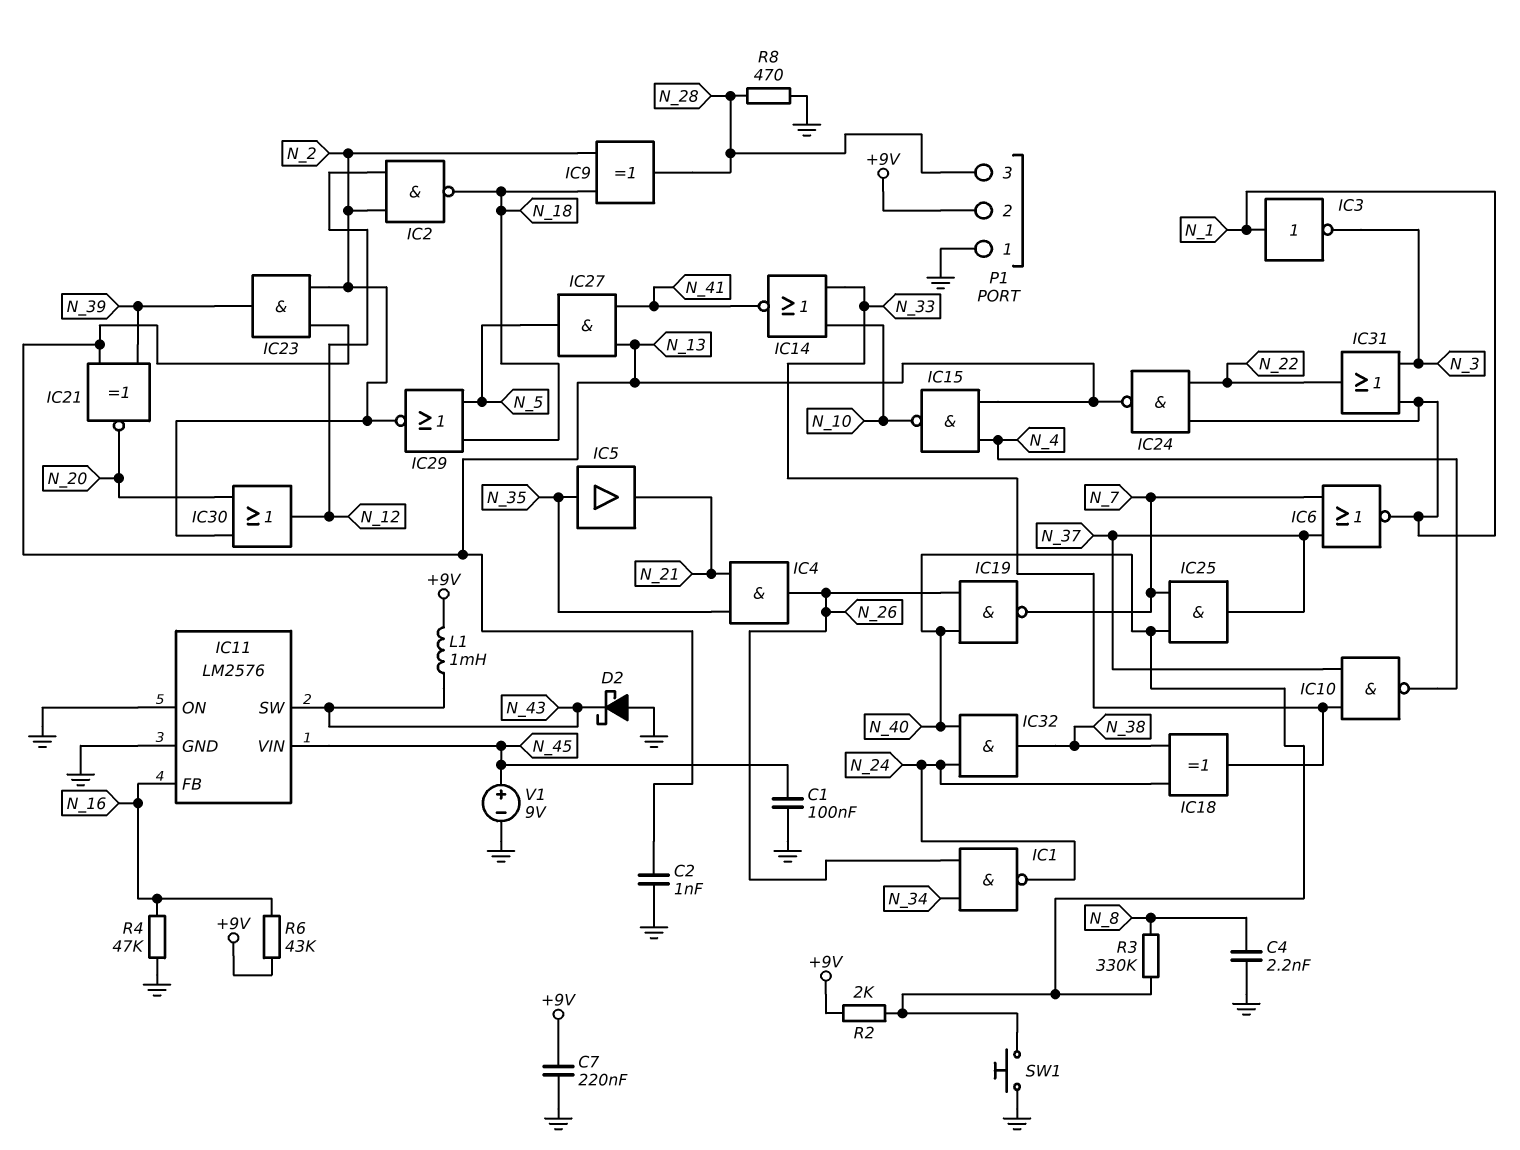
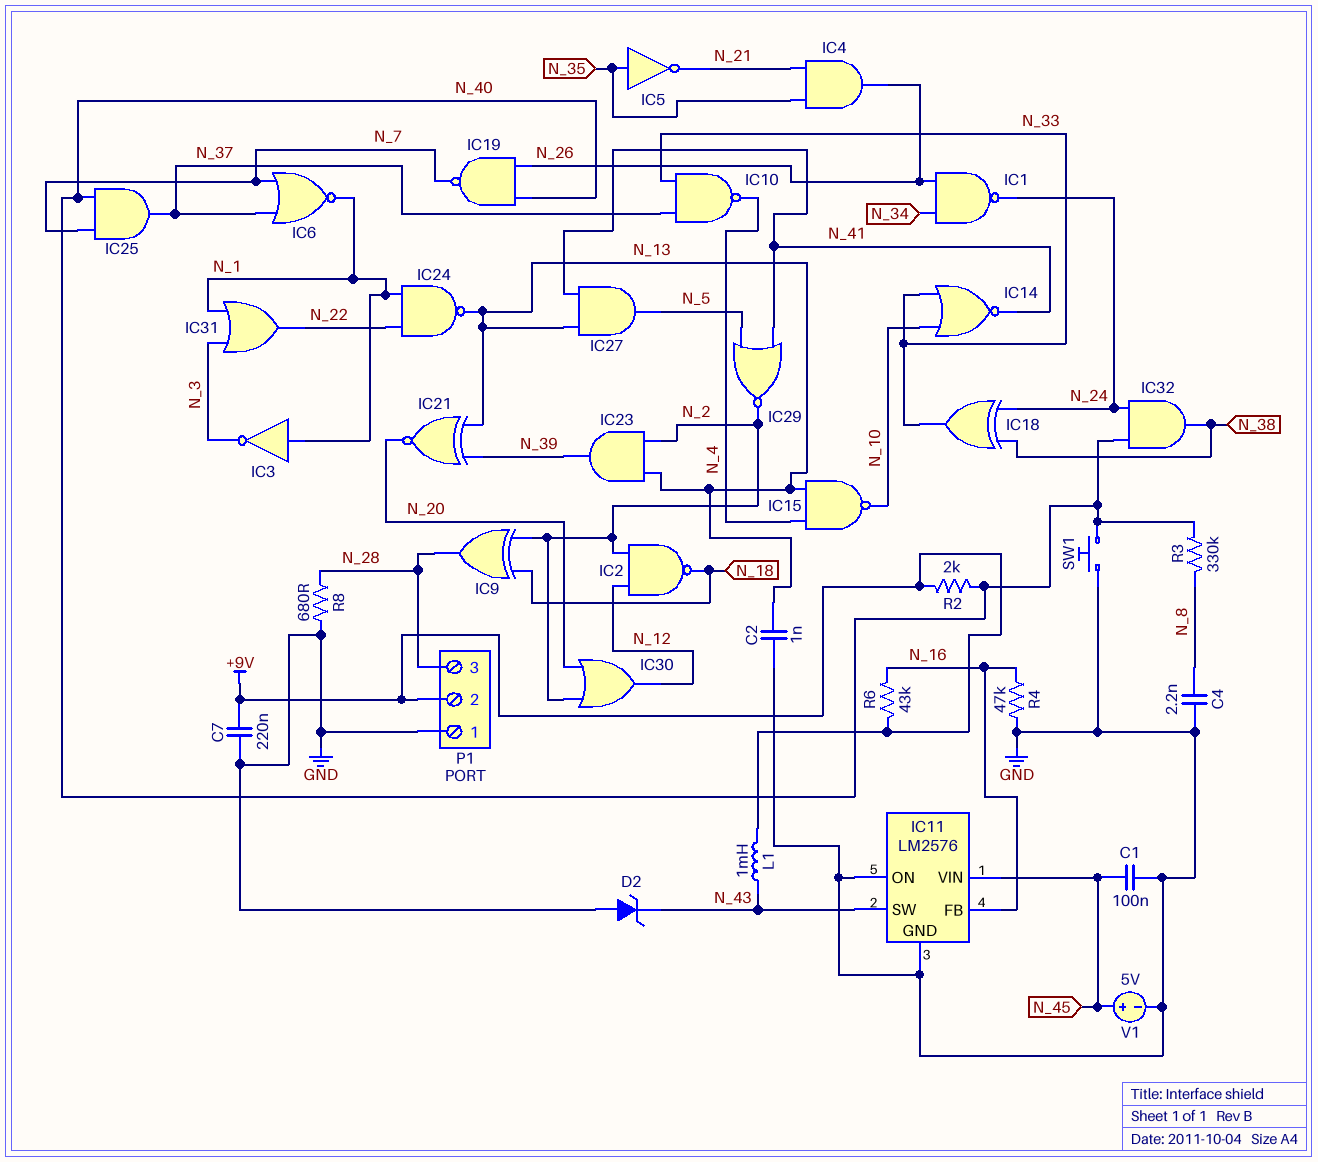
D2: schottky (A GND, K N_43) -> zener (A GND, K N_43)
IC5: buffer (in N_35, out N_21) -> NOT (in N_35, out N_21)
IC29: NOR (in N_5, in N_18, out N_2) -> NOR (in N_5, in N_41, out N_2)
R8: 470 (GND, N_28) -> 680 (GND, N_28)
V1: 9V (plus N_45, minus GND) -> 5V (plus N_45, minus GND)

